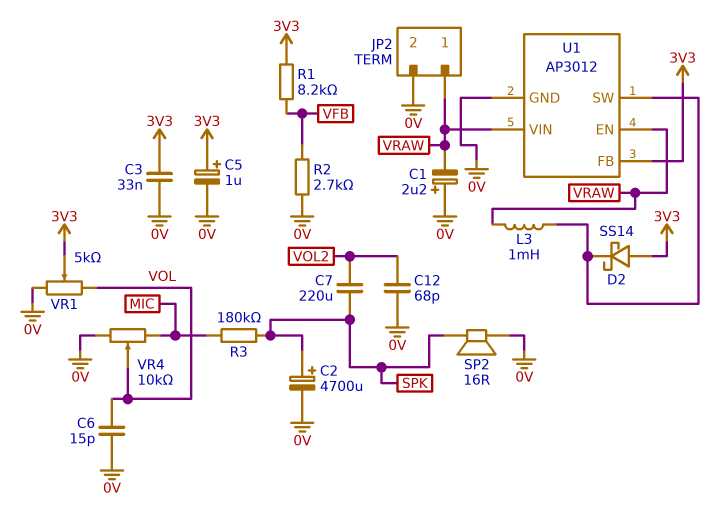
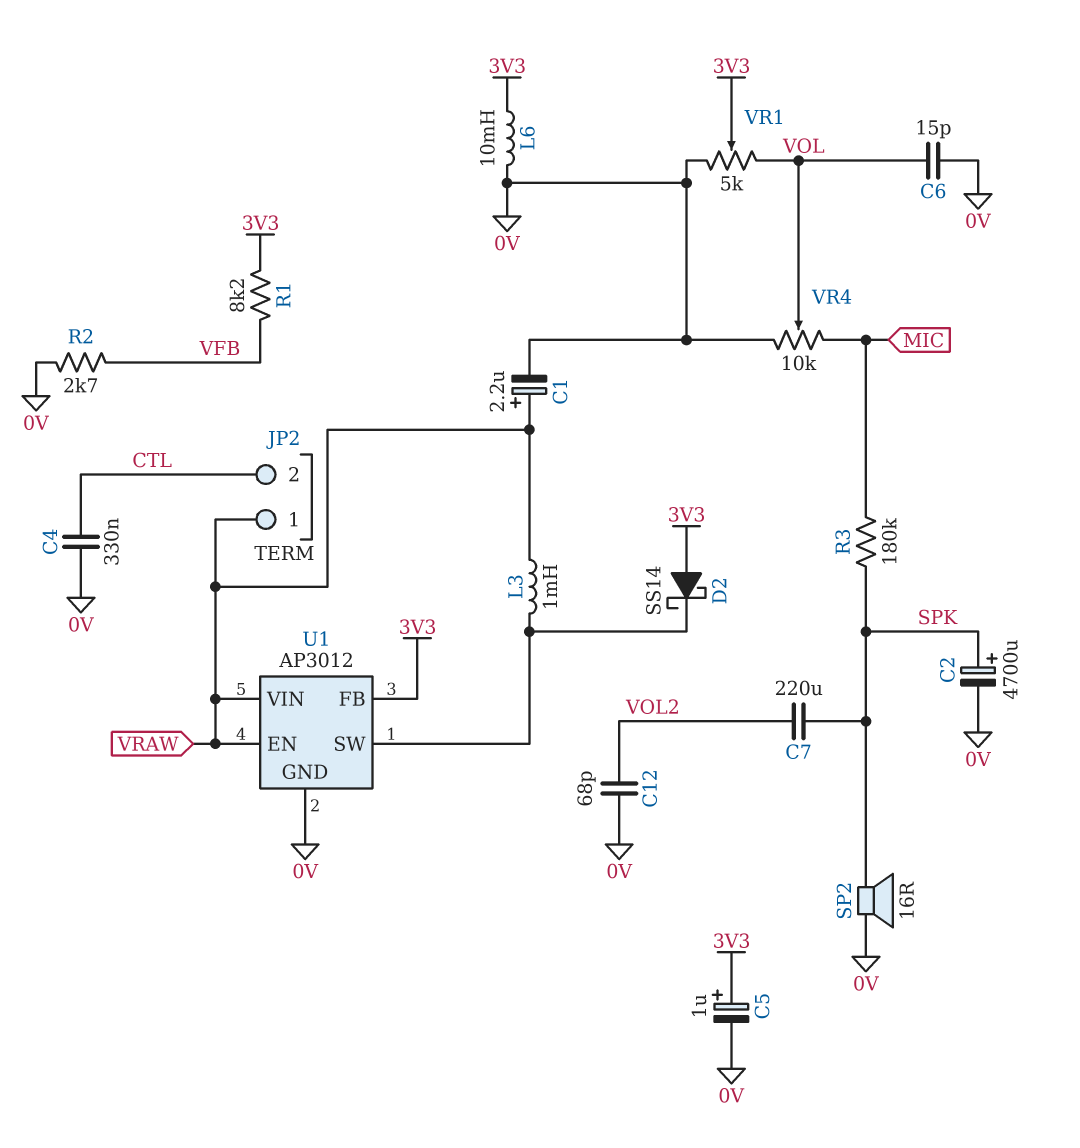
C1: 2.2uF (plus 0V, minus VRAW) -> 2.2uF (plus VRAW, minus 0V)
C3: 33nF (0V, 3V3) -> none
C4: none -> 330nF (0V, CTL)
JP2 pin 2: 0V -> CTL
L6: none -> 10mH (0V, 3V3)

